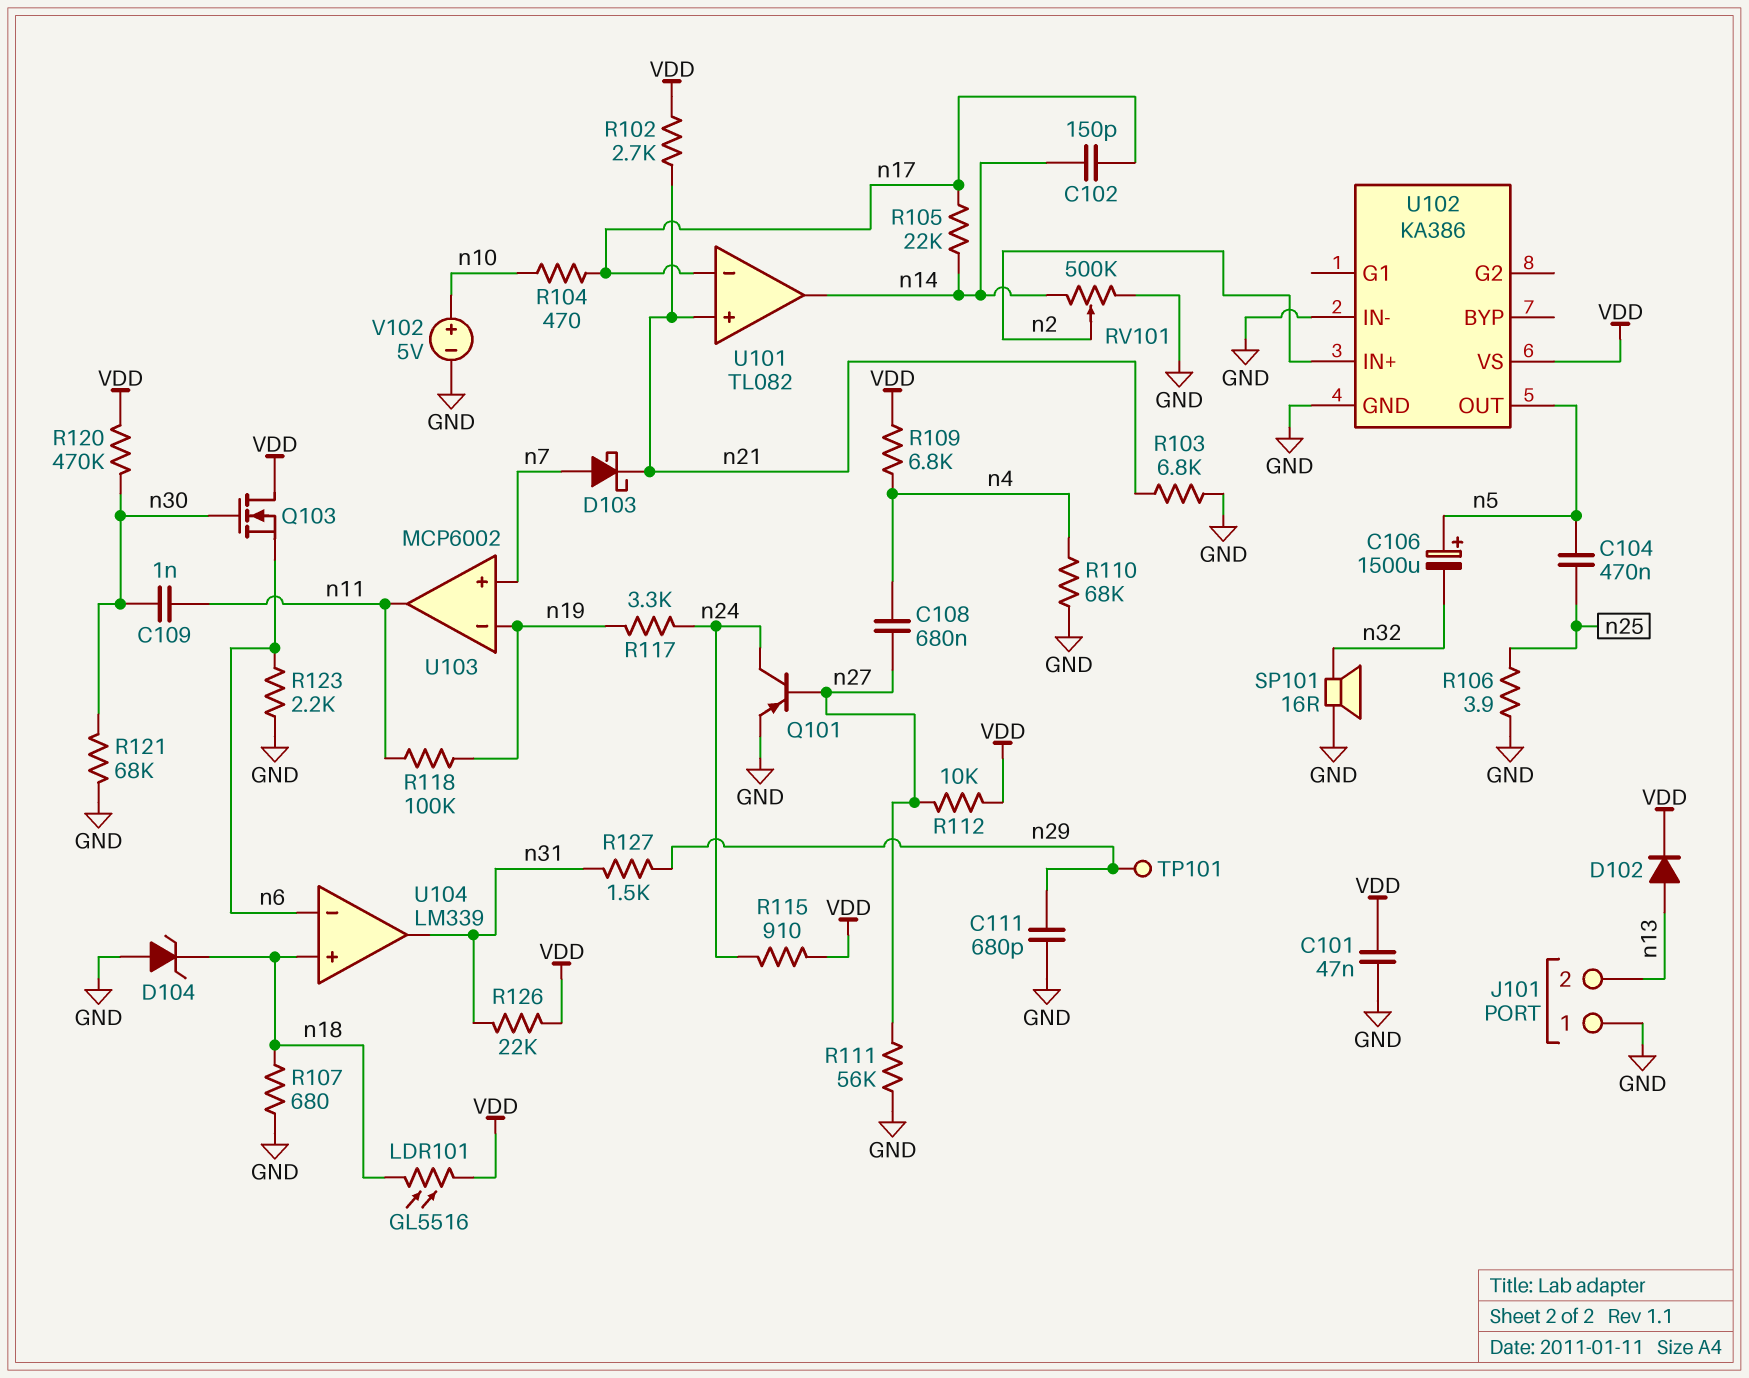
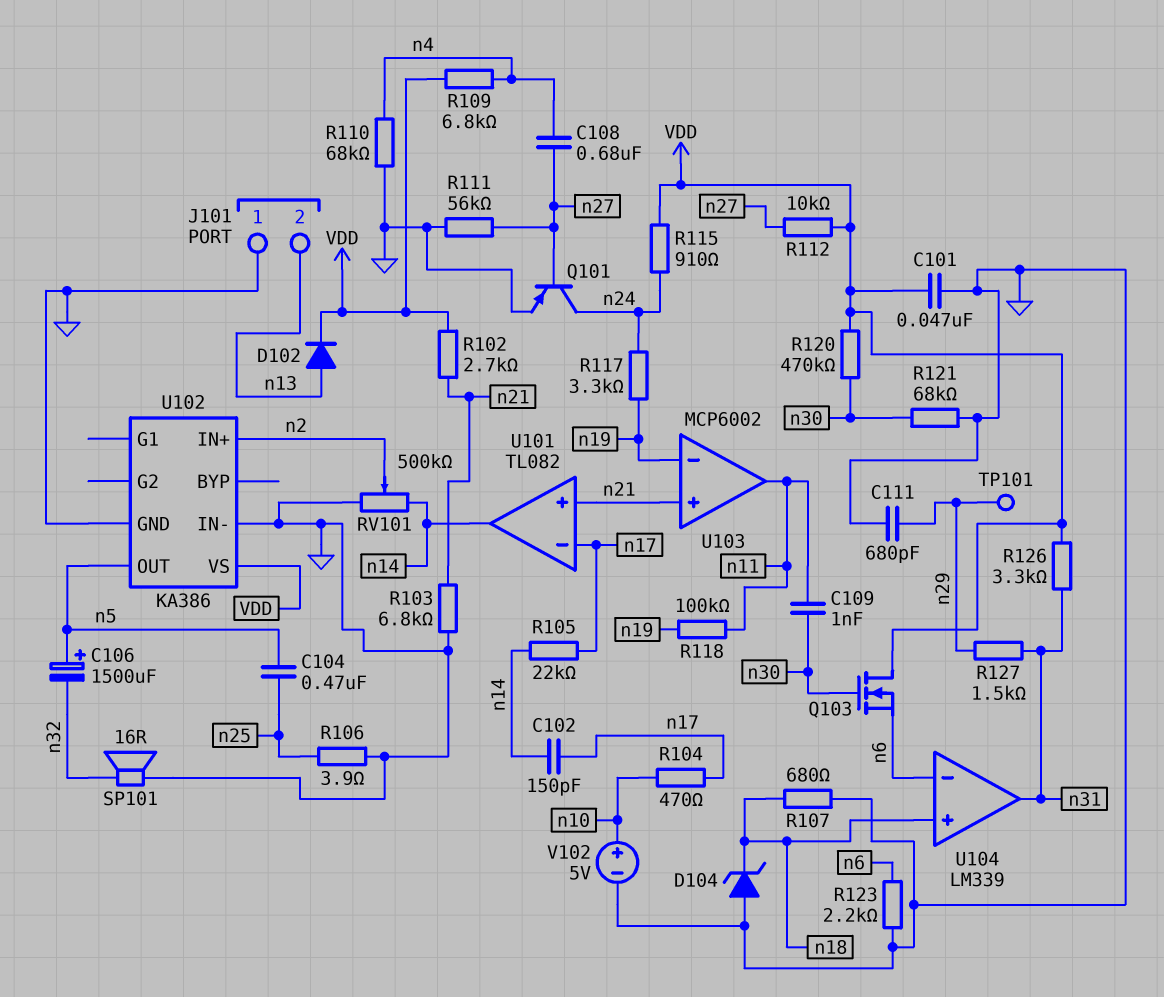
D103: schottky (A n7, K n21) -> none
LDR101: GL5516 (VDD, n18) -> none
R126: 22k (VDD, n31) -> 3.3k (VDD, n31)
U103 pin in+: n7 -> n21

